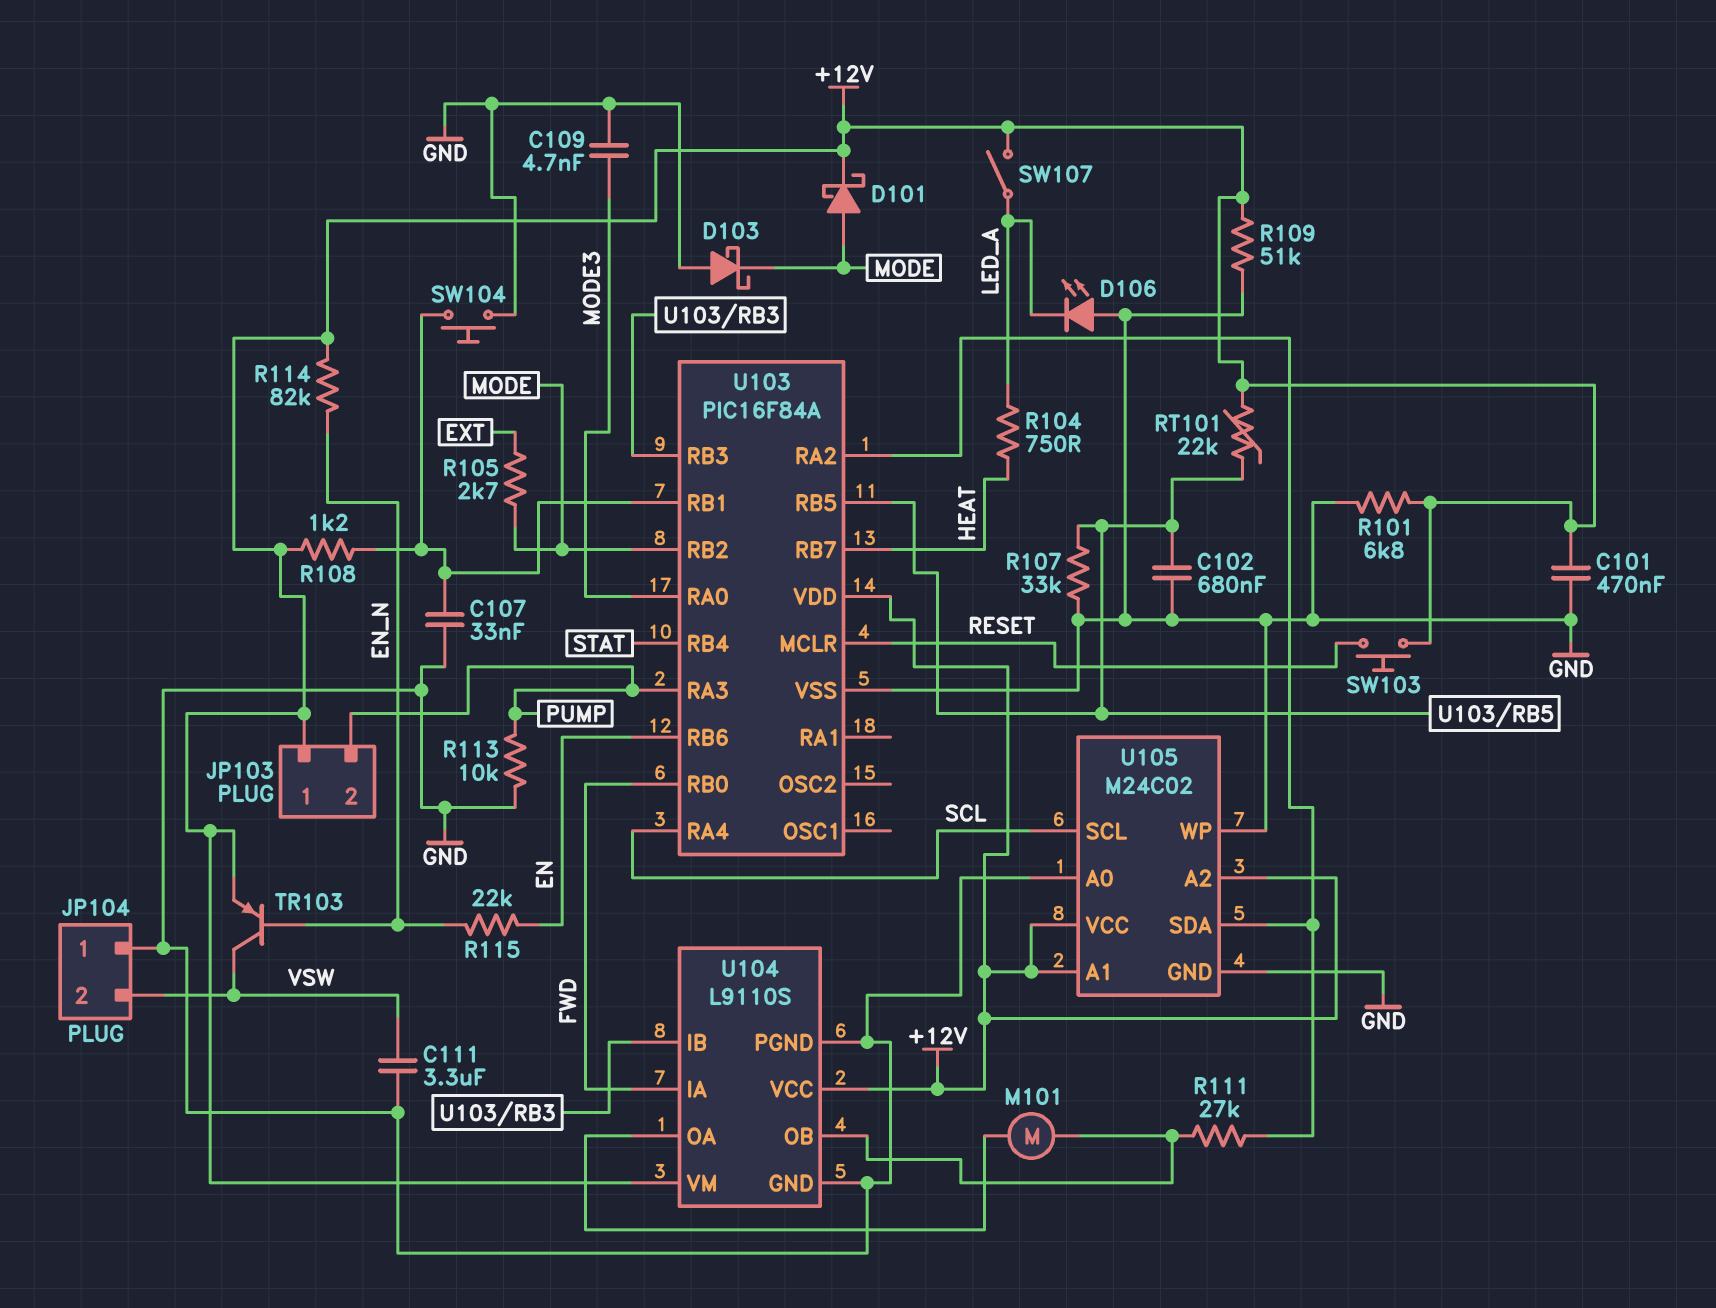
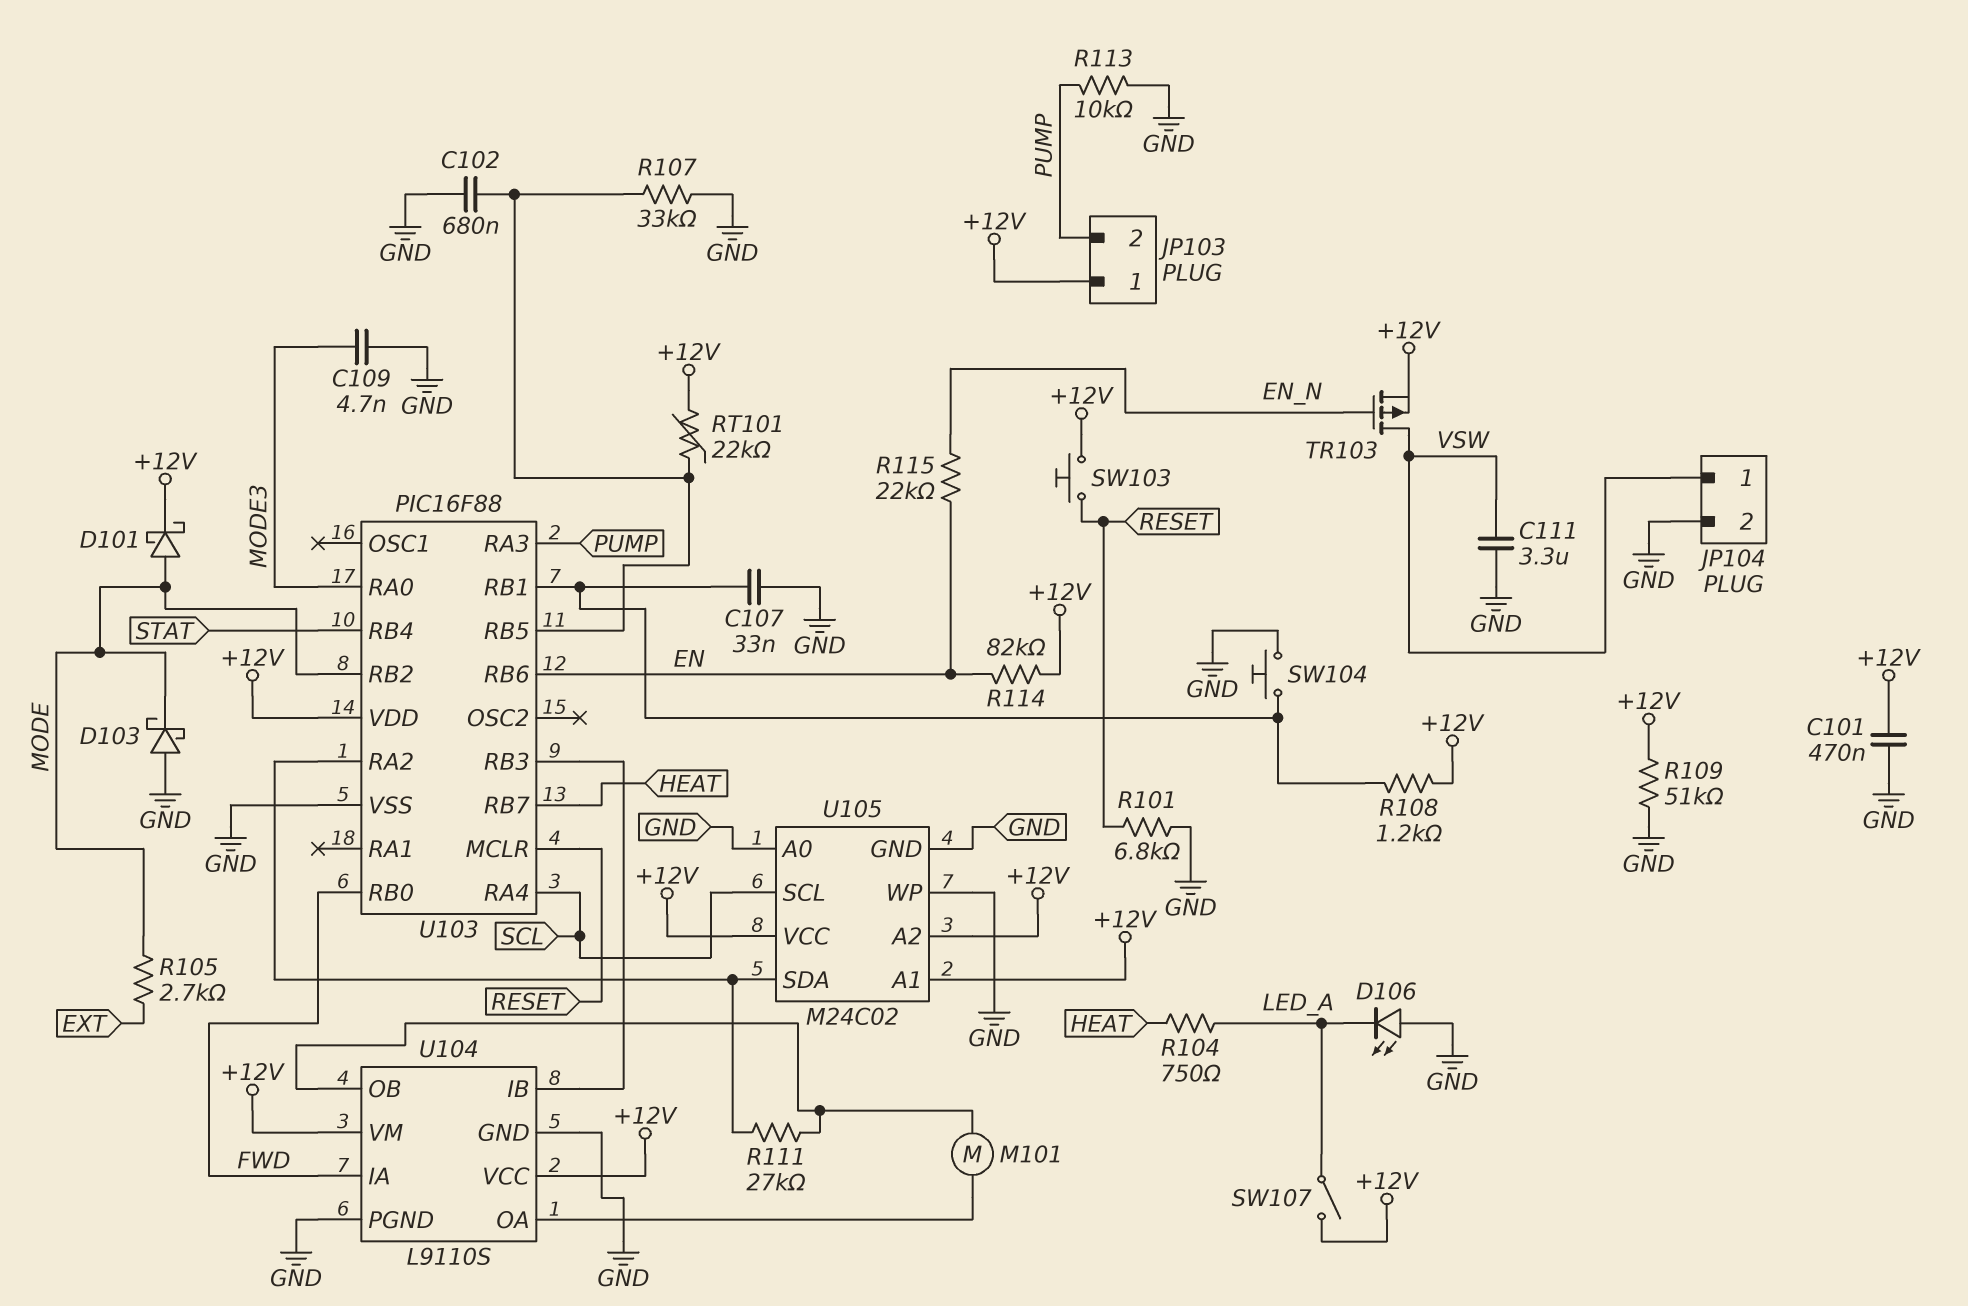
JP104 pin 1: GND -> VSW
JP104 pin 2: VSW -> GND
R101: 6.8k (+12V, GND) -> 6.8k (GND, RESET)
R114: 82k (+12V, EN_N) -> 82k (+12V, EN)
TR103: PNP (B EN_N, C VSW, E +12V) -> PMOS (G EN_N, D VSW, S +12V)
U103: PIC16F84A -> PIC16F88

